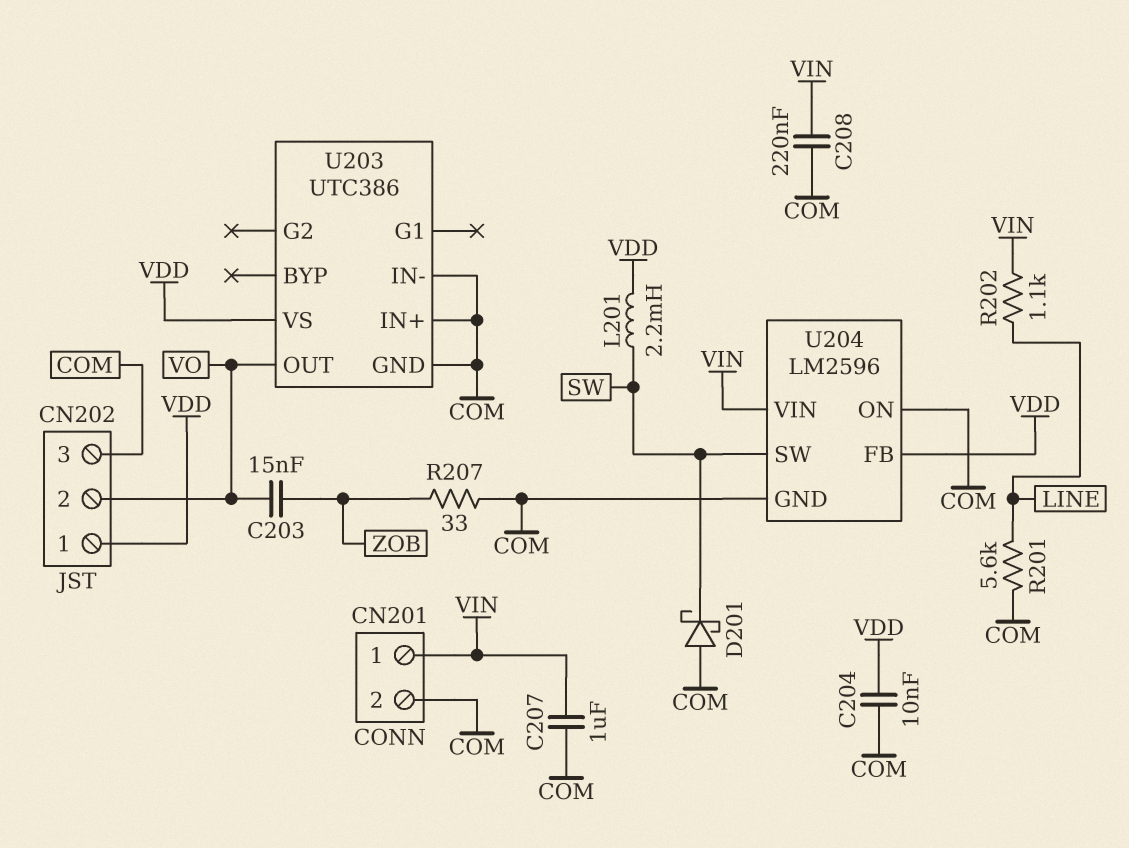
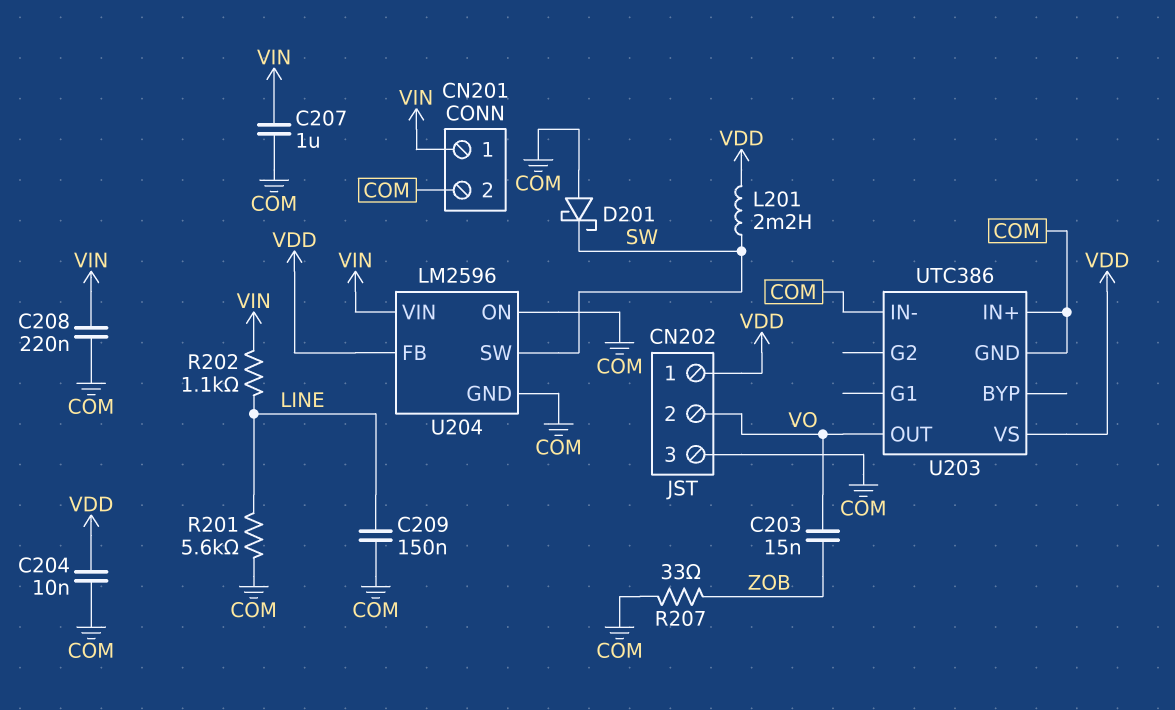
C209: none -> 150nF (COM, LINE)

